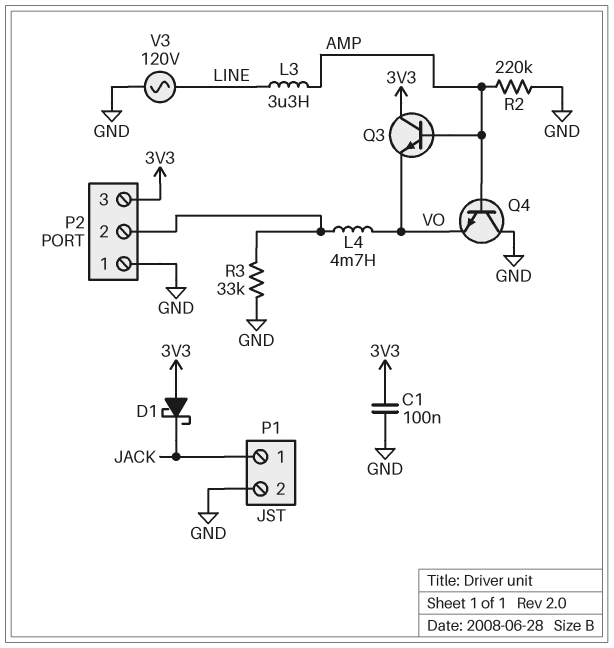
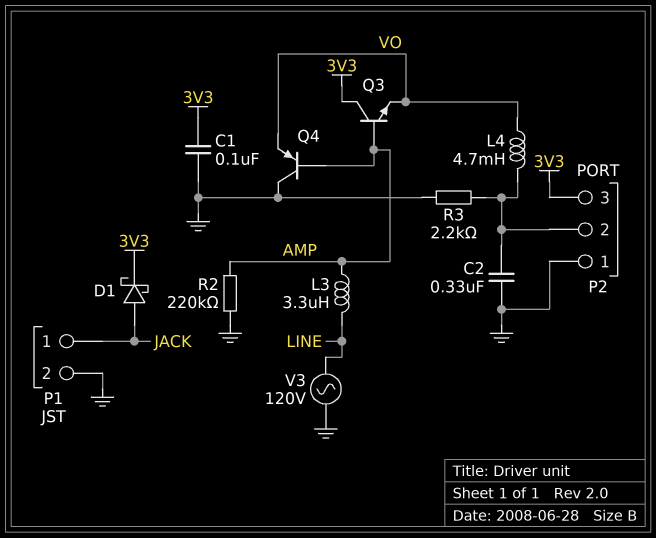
C2: none -> 330nF (GND, P2/2)
D1: schottky (A 3V3, K JACK) -> schottky (A JACK, K 3V3)
Q4: NPN (B AMP, C GND, E VO) -> PNP (B AMP, C GND, E VO)
R3: 33k (GND, P2/2) -> 2.2k (GND, P2/2)

